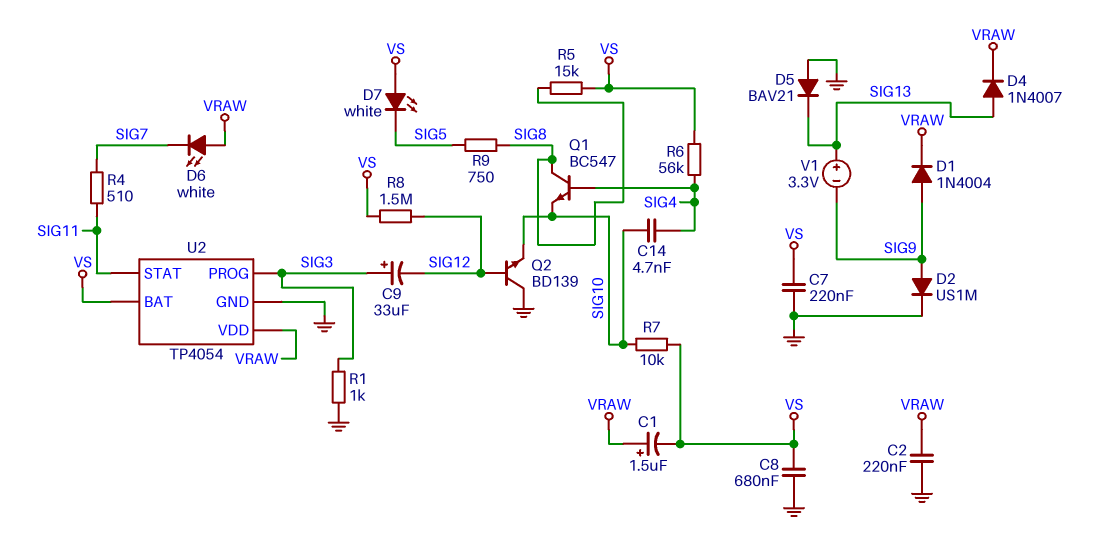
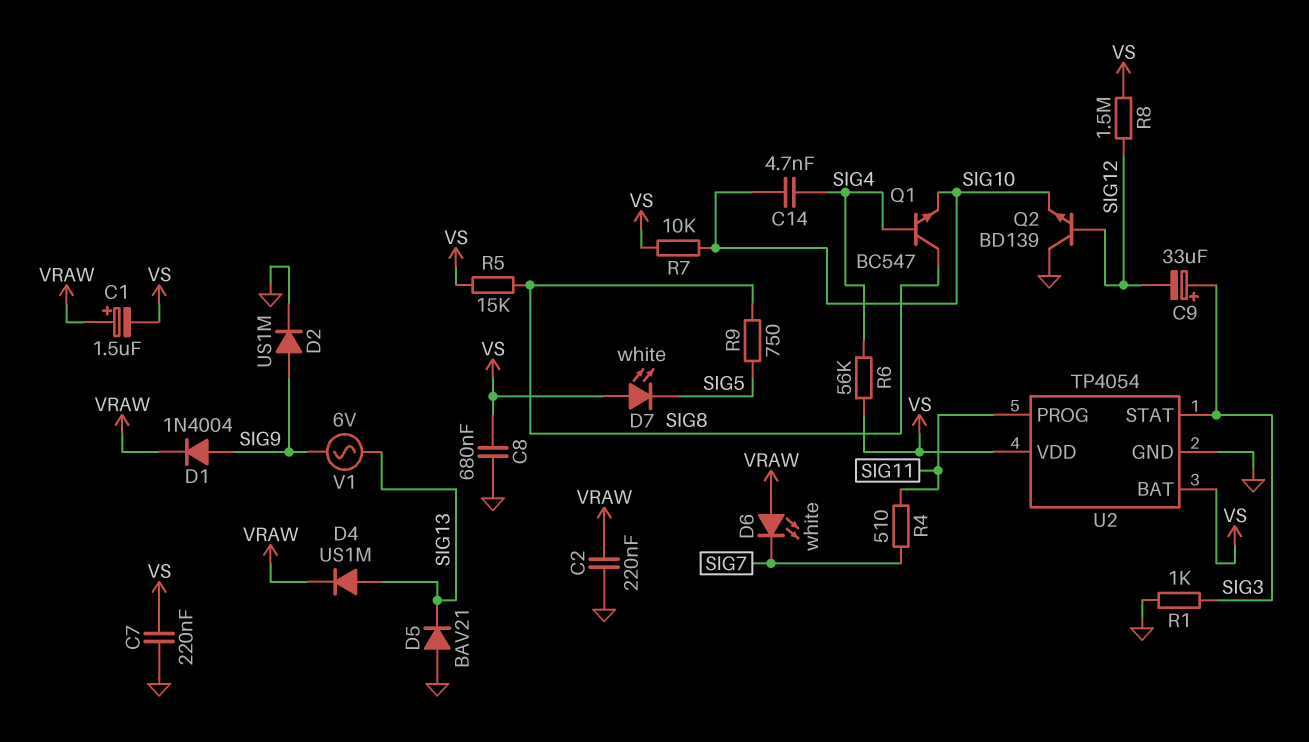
D4: diode 1N4007 (A SIG13, K VRAW) -> diode US1M (A SIG13, K VRAW)
U2 pin PROG: SIG3 -> SIG11
U2 pin STAT: SIG11 -> SIG3
U2 pin VDD: VRAW -> VS
V1: 3.3V (plus SIG13, minus SIG9) -> AC 6V (SIG9, SIG13)

